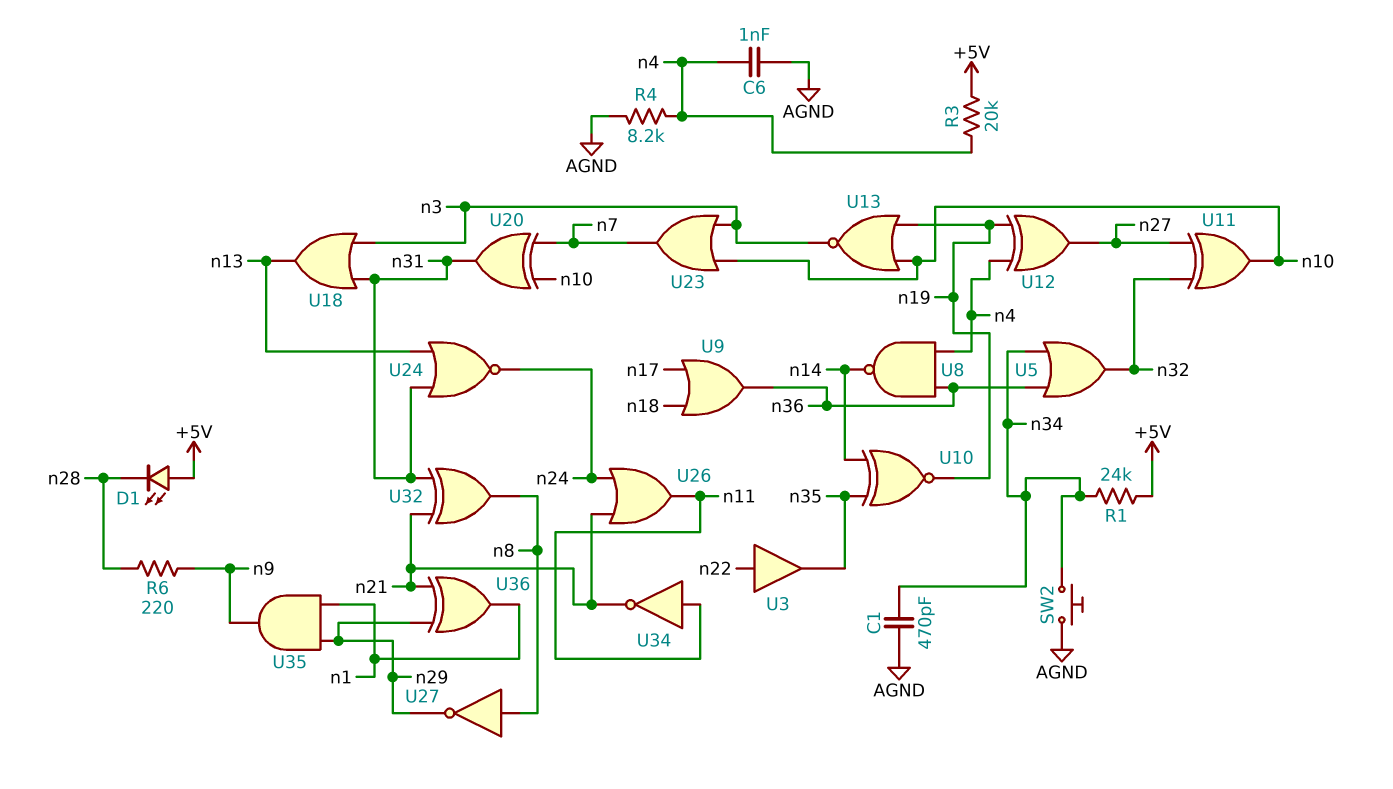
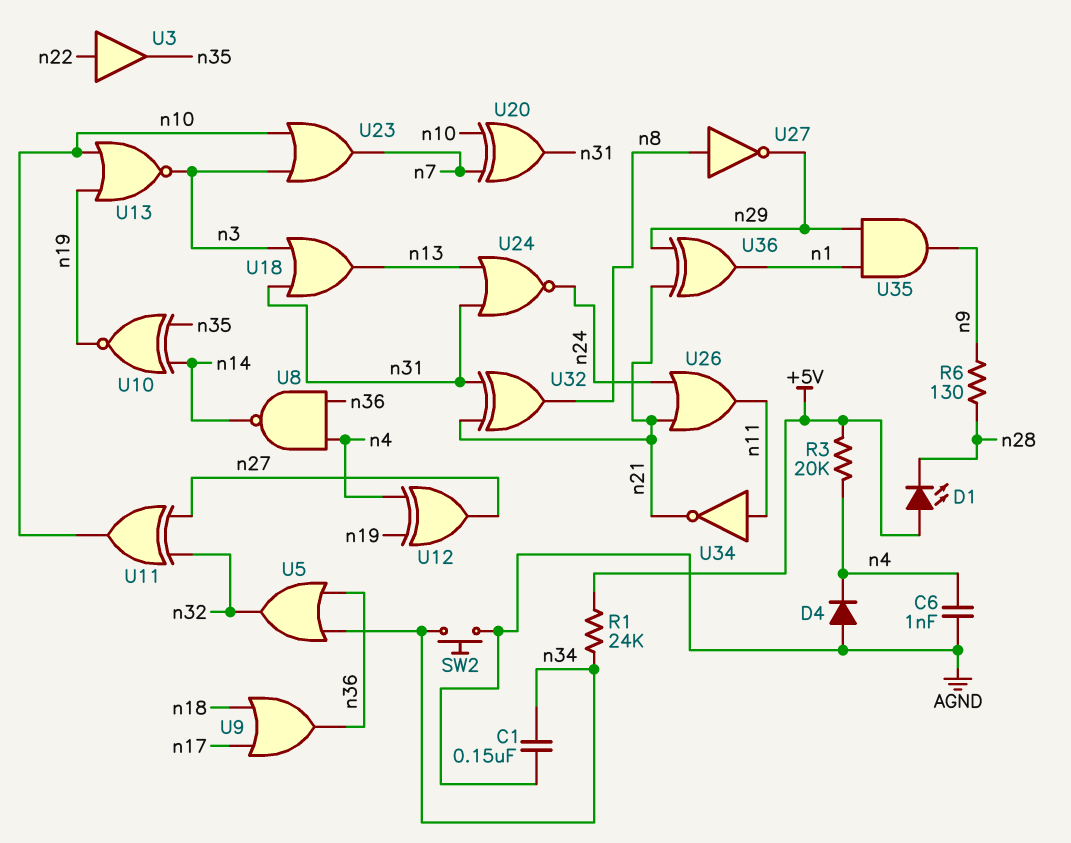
C1: 470pF (AGND, n34) -> 150nF (AGND, n34)
D4: none -> diode (A AGND, K n4)
R4: 8.2k (AGND, n4) -> none
R6: 220 (n9, n28) -> 130 (n9, n28)

